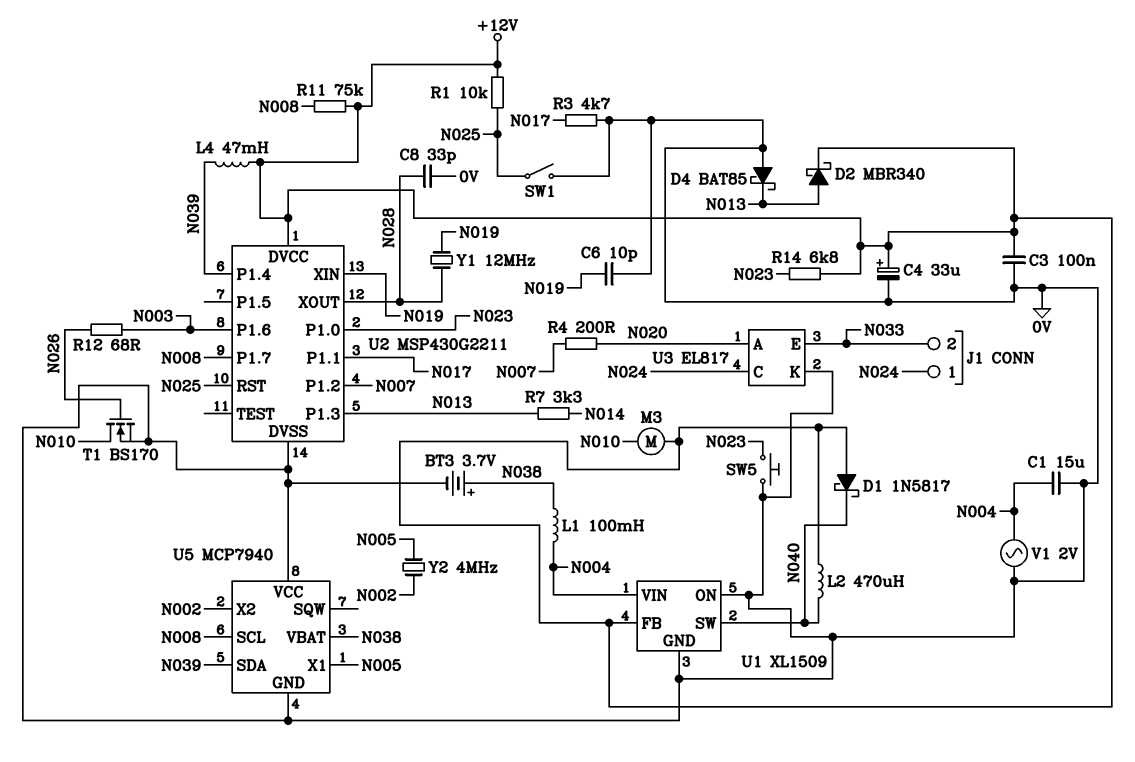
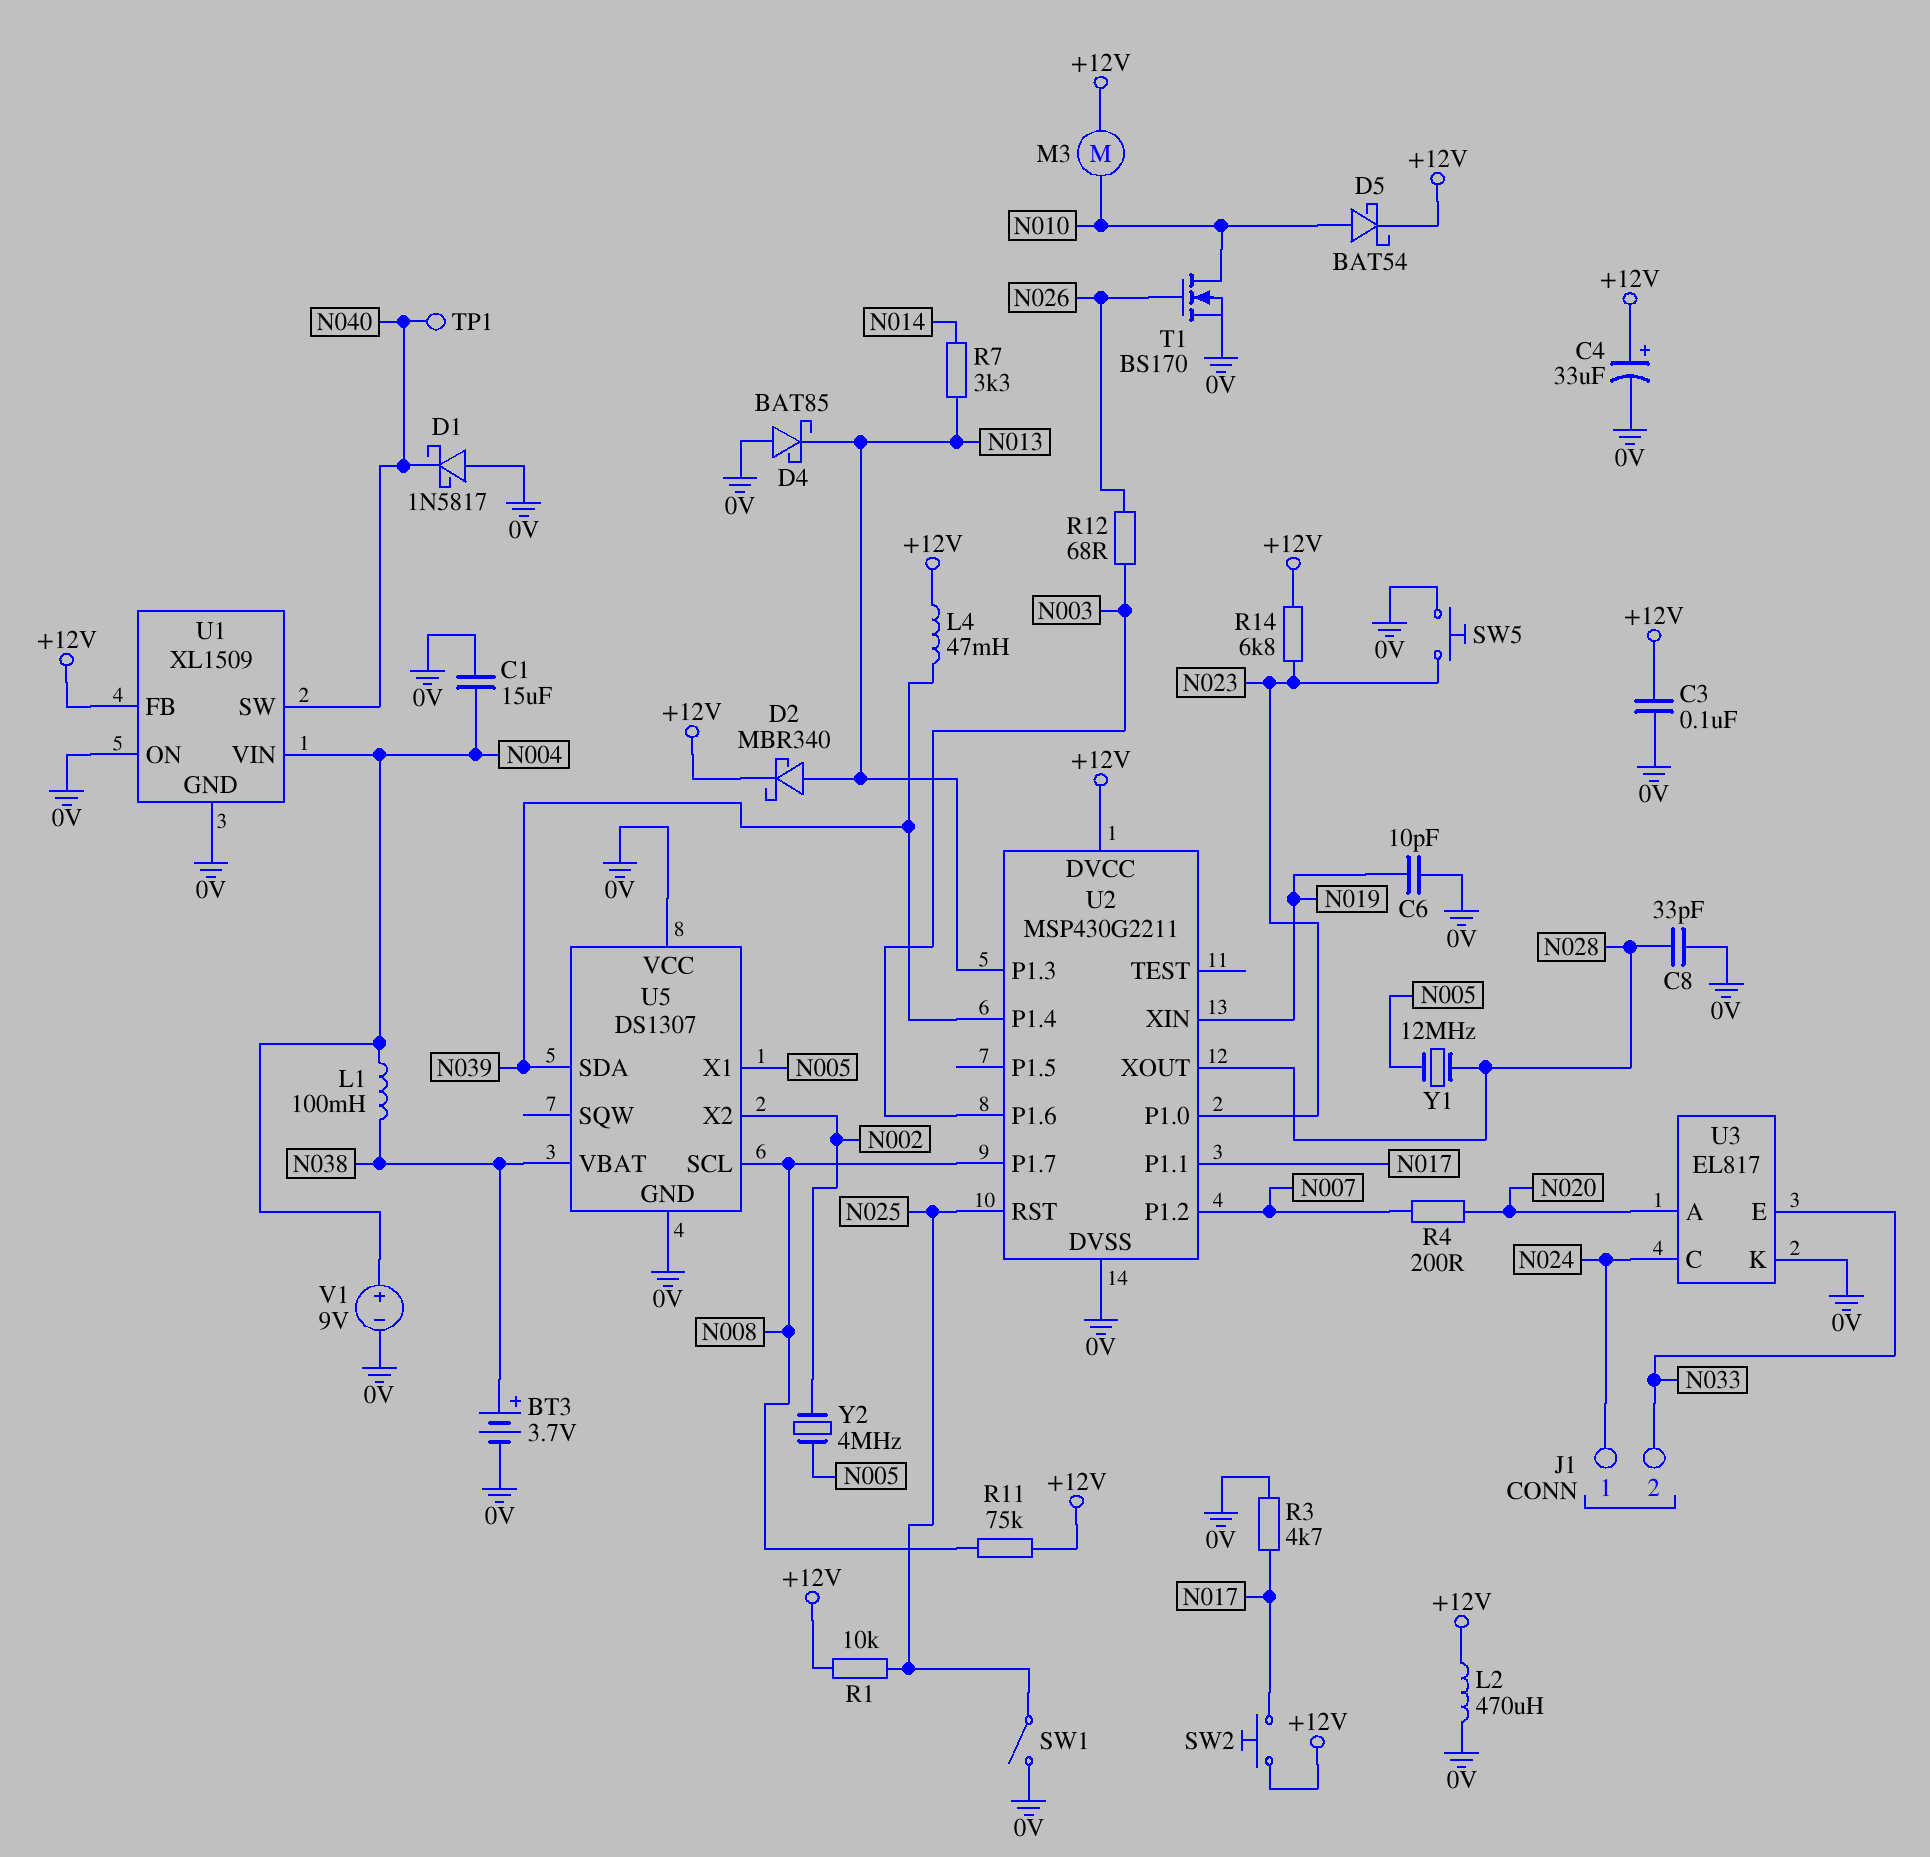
D1: schottky 1N5817 (A +12V, K N040) -> schottky 1N5817 (A 0V, K N040)
D5: none -> schottky BAT54 (A N010, K +12V)
L2: 470uH (+12V, N040) -> 470uH (+12V, 0V)
SW2: none -> button (+12V, N017)
TP1: none -> test point (N040)
U5: MCP7940 -> DS1307
V1: AC 2V (0V, N004) -> 9V (plus N004, minus 0V)
Y1: 12MHz (N019, N028) -> 12MHz (N005, N028)

